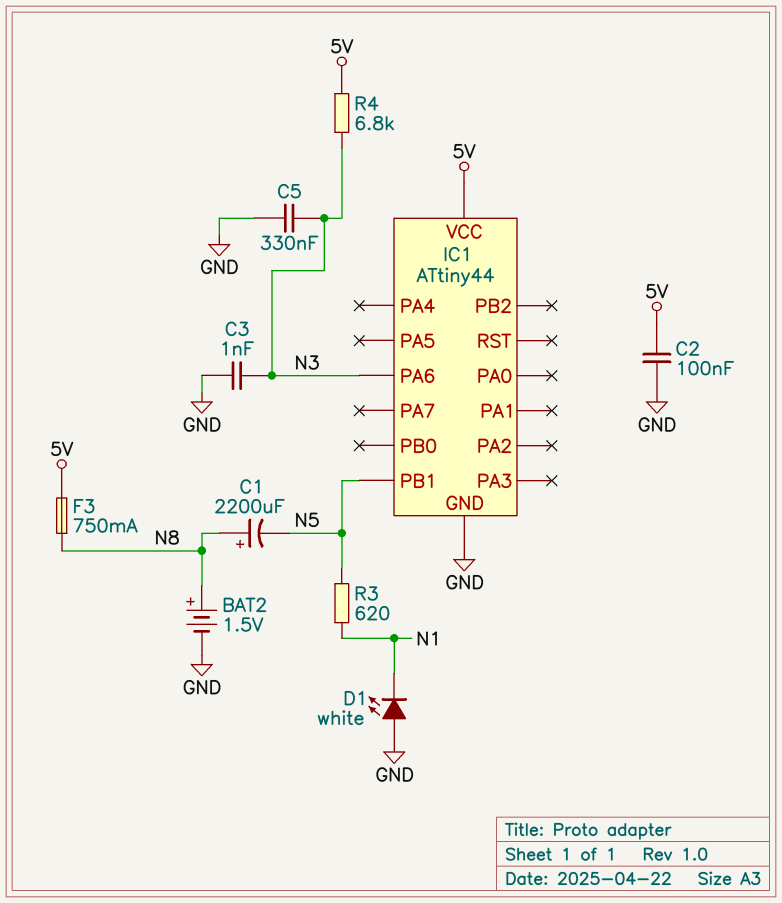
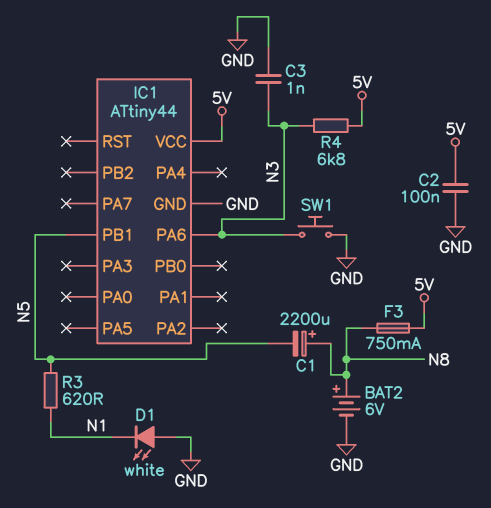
BAT2: 1.5V (plus N8, minus GND) -> 6V (plus N8, minus GND)
C5: 330nF (GND, N3) -> none
SW1: none -> button (GND, N3)

